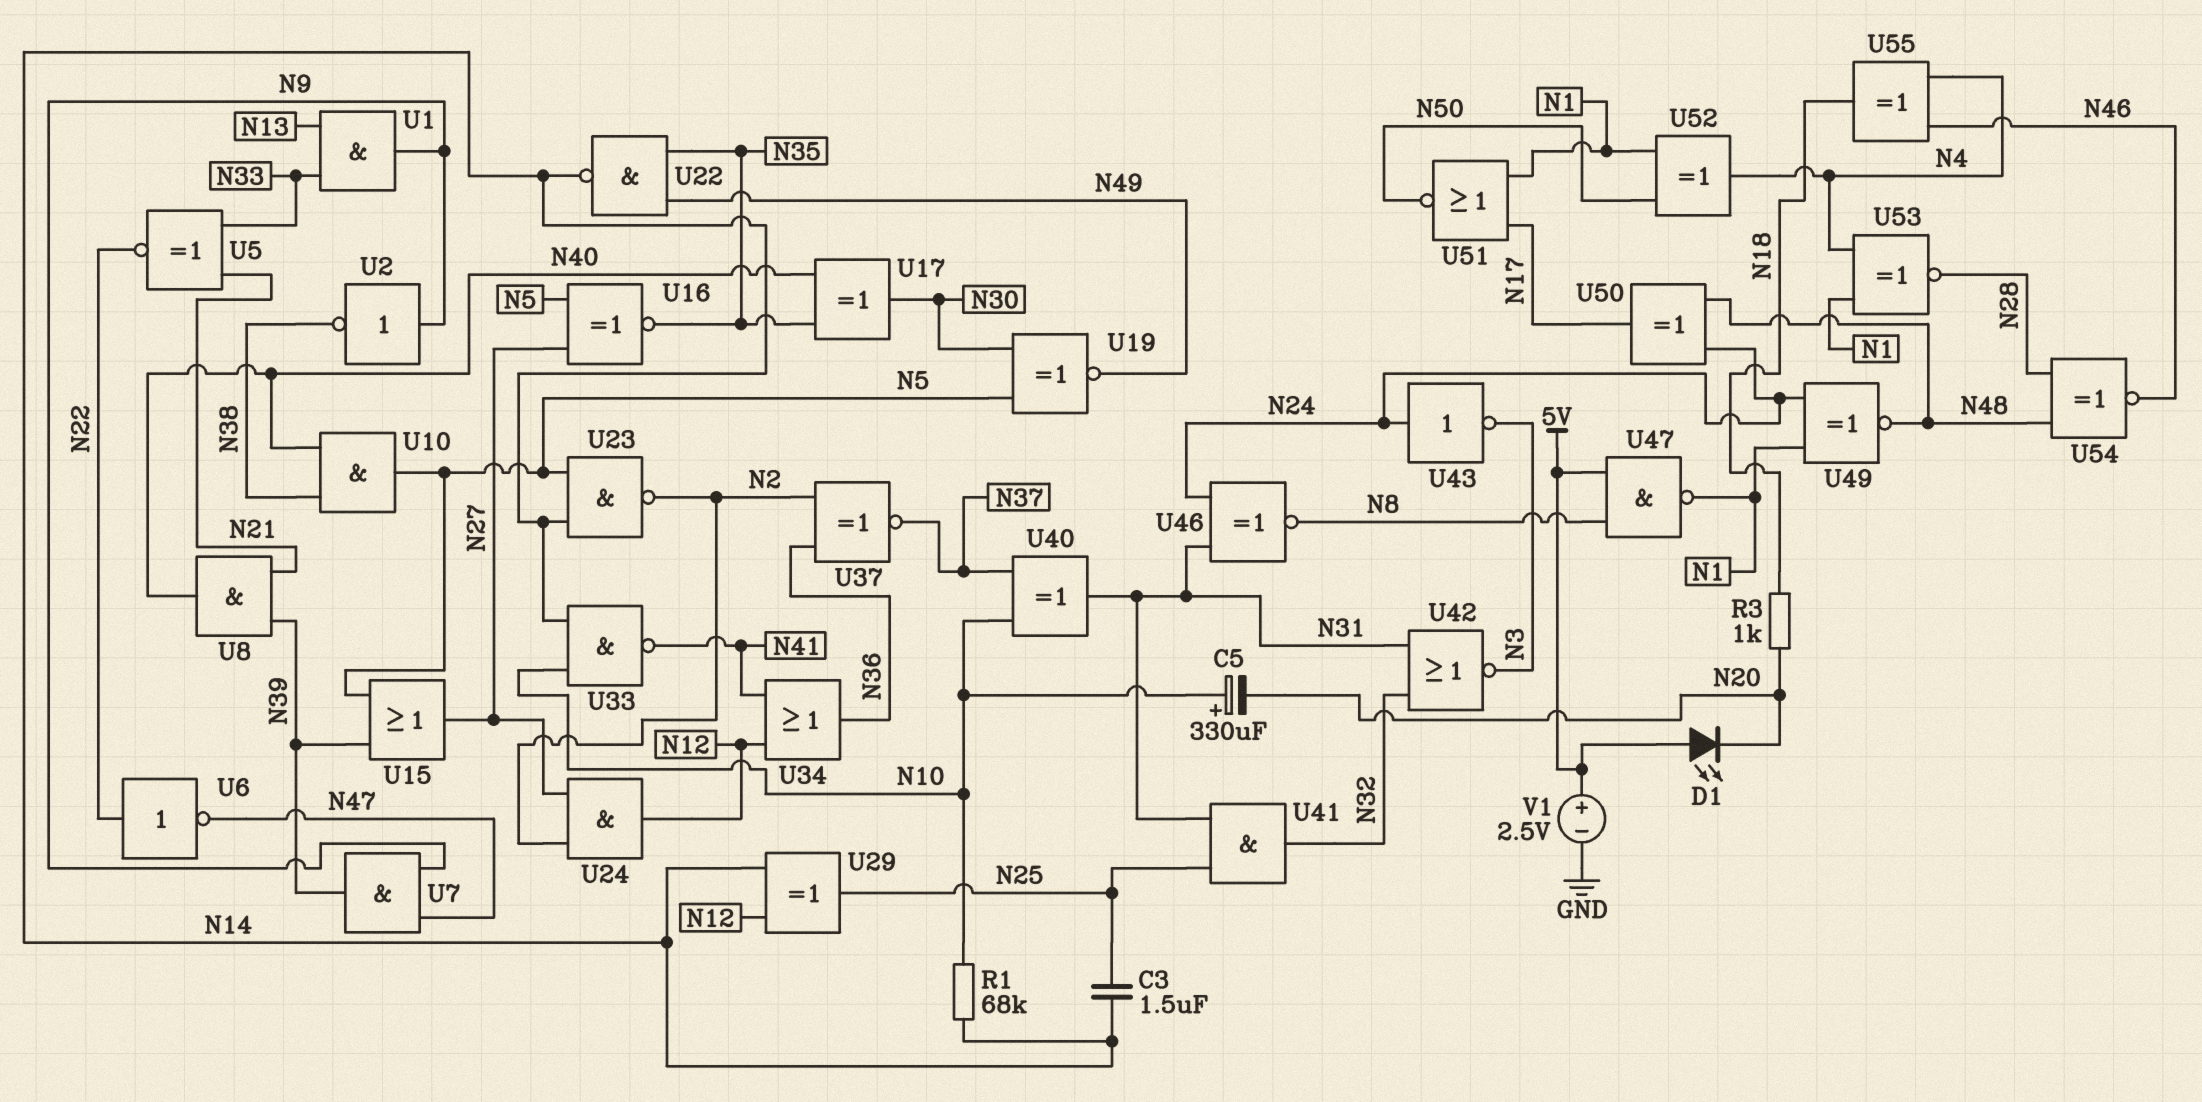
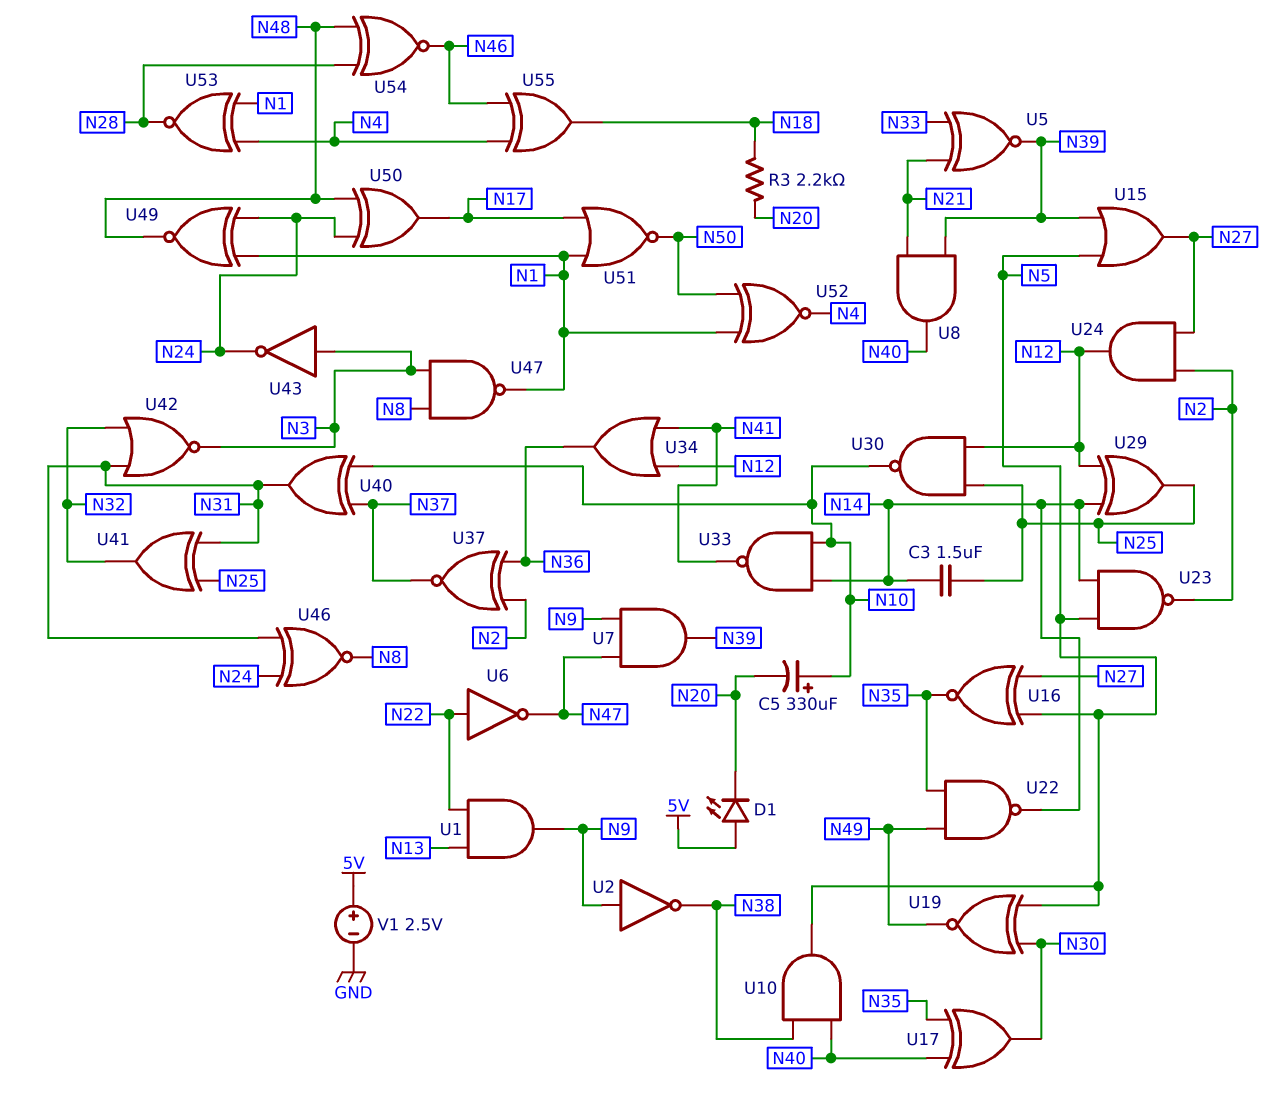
R1: 68k (N10, N14) -> none
R3: 1k (N18, N20) -> 2.2k (N18, N20)
U1: AND (in N13, in N33, out N9) -> AND (in N13, in N22, out N9)
U5: XNOR (in N21, in N33, out N22) -> XNOR (in N21, in N33, out N39)
U30: none -> NAND (in N12, in N25, out N10)
U41: AND (in N25, in N31, out N32) -> XOR (in N25, in N31, out N32)
U43: NOT (in N24, out N3) -> NOT (in N3, out N24)
U47: NAND (in 5V, in N8, out N1) -> NAND (in N3, in N8, out N1)
U52: XOR (in N1, in N50, out N4) -> XNOR (in N1, in N50, out N4)

